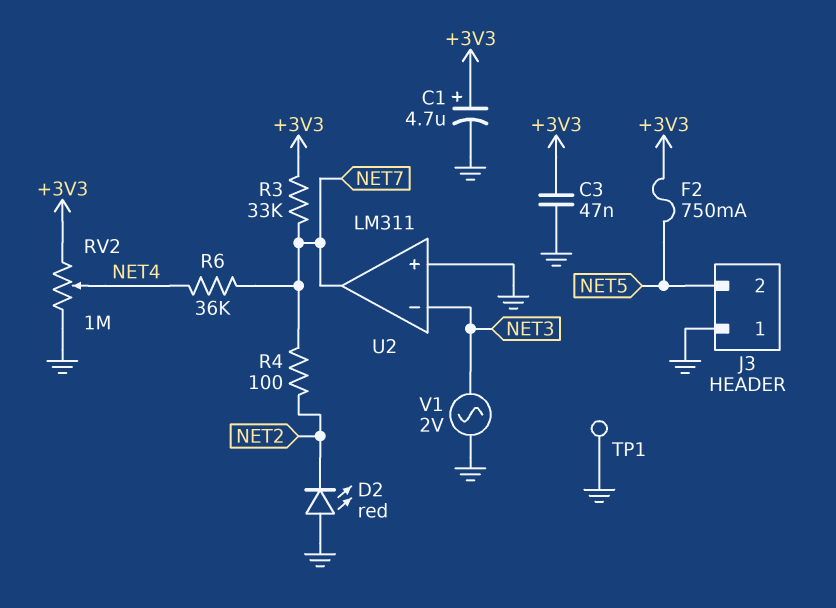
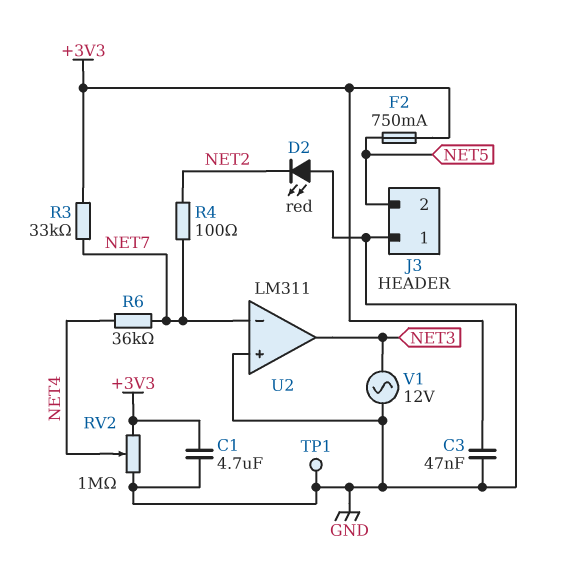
C1: 4.7uF (plus +3V3, minus GND) -> 4.7uF (+3V3, GND)
U2 pin in-: NET3 -> NET7
U2 pin out: NET7 -> NET3
V1: AC 2V (GND, NET3) -> AC 12V (GND, NET3)

